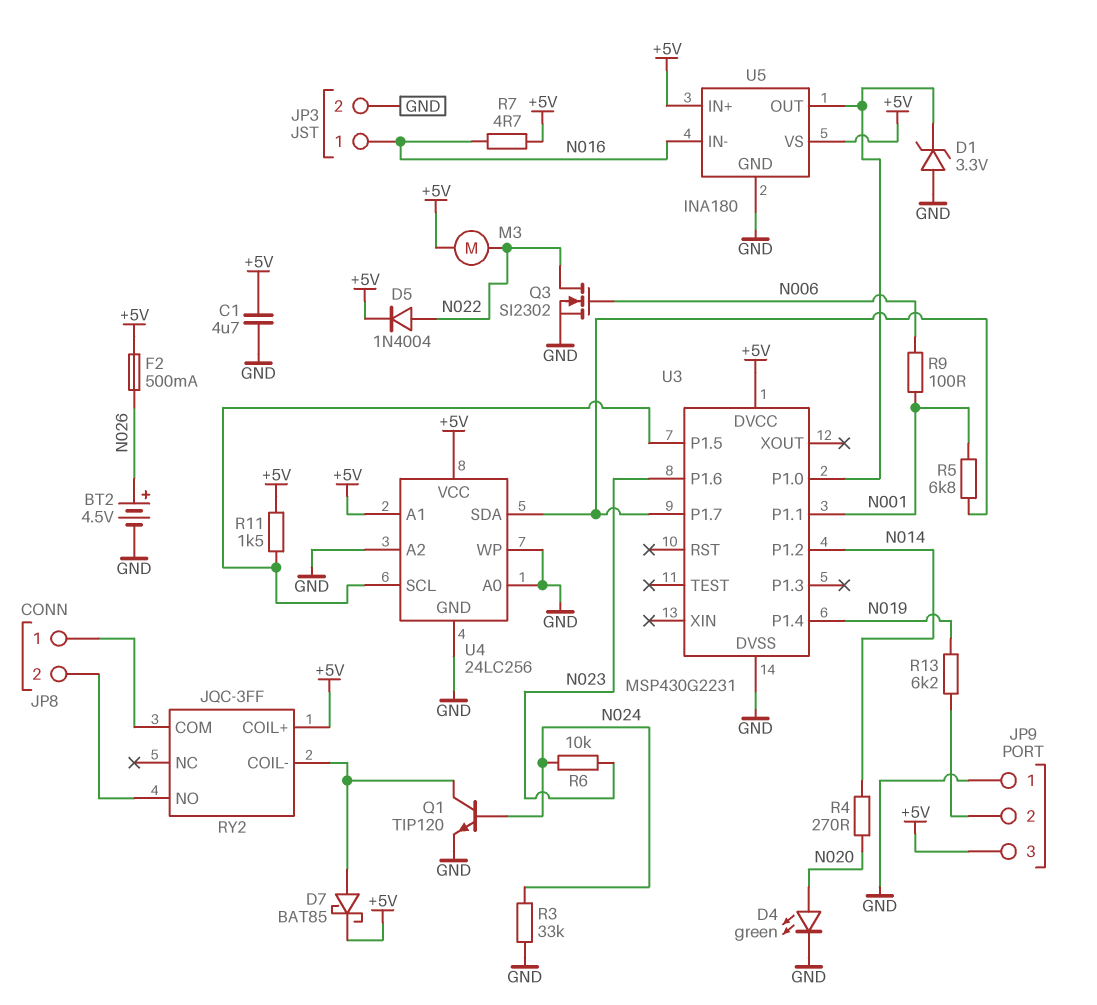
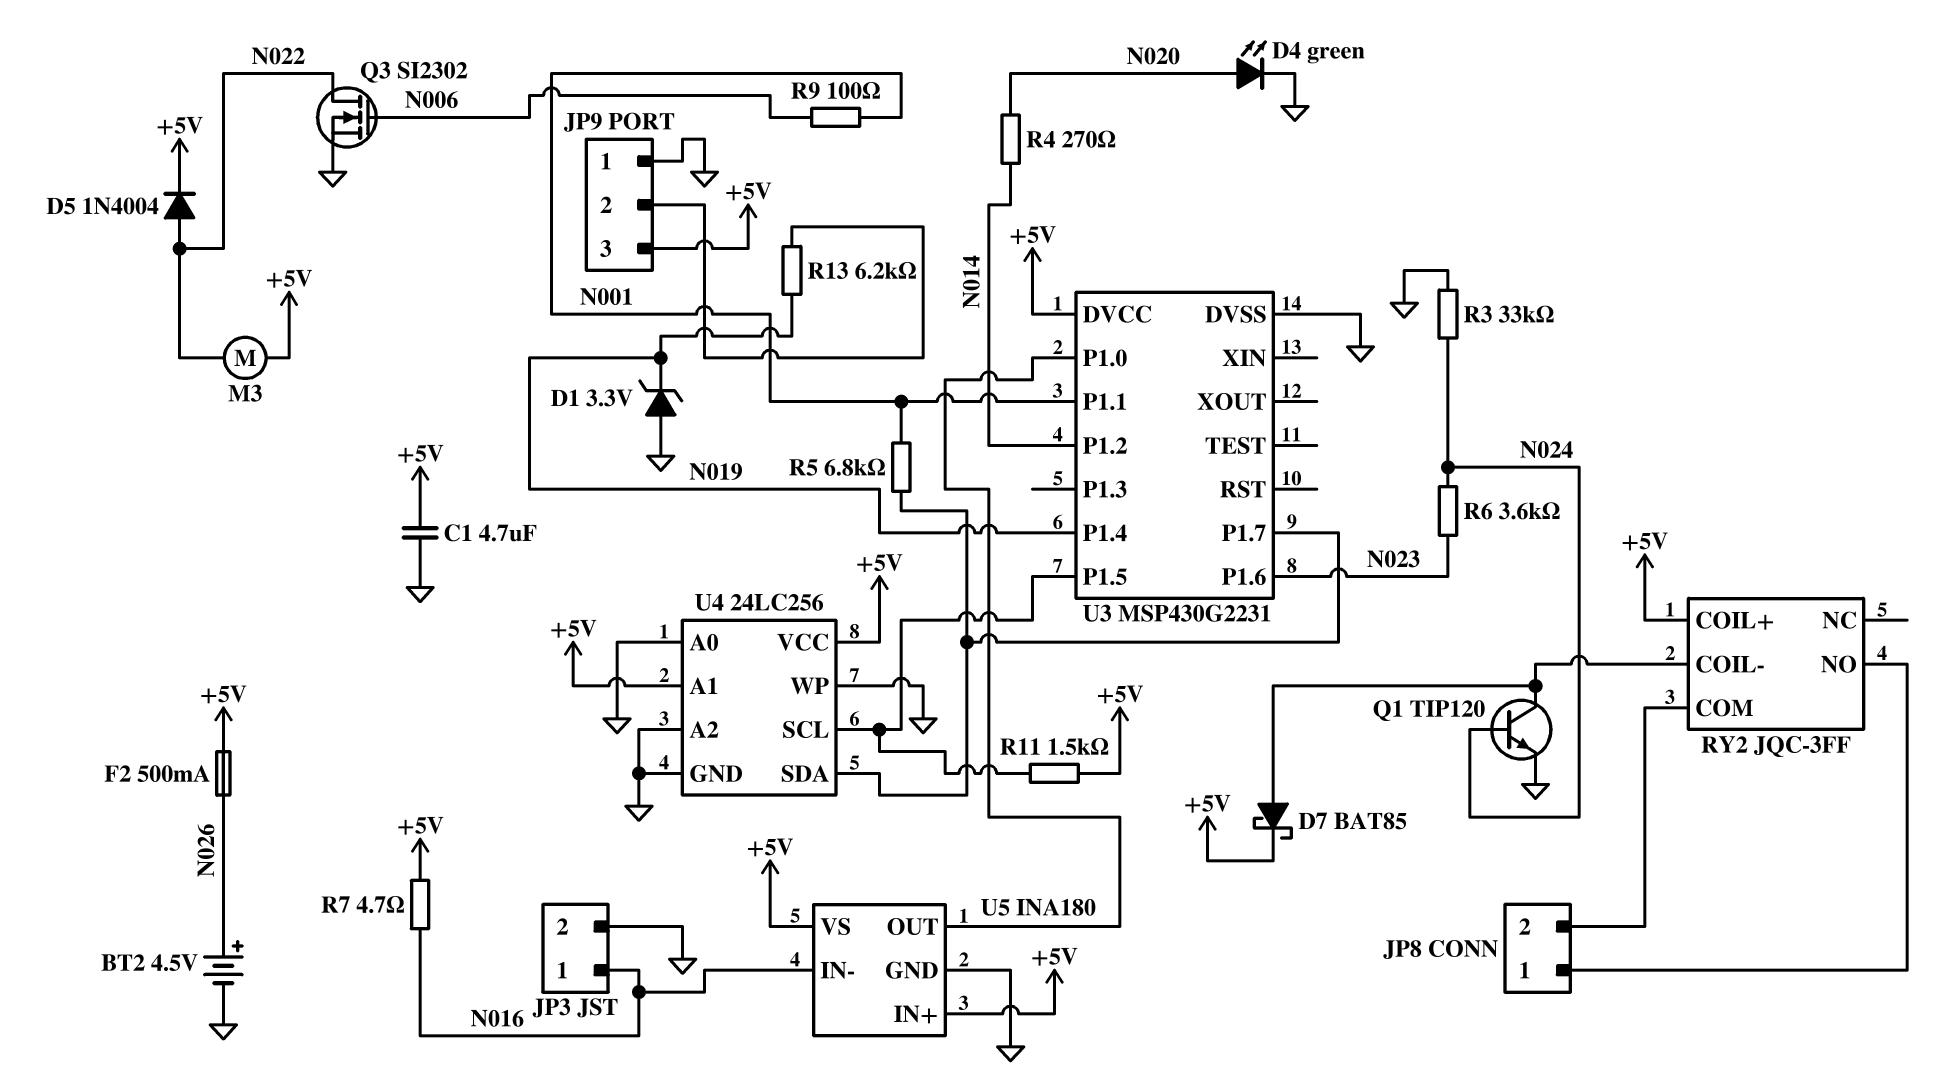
D1: zener 3.3V (A GND, K U3/P1.0) -> zener 3.3V (A GND, K N019)
R6: 10k (N023, N024) -> 3.6k (N023, N024)
RY2 pin COM: JP8/1 -> JP8/2
RY2 pin NO: JP8/2 -> JP8/1

